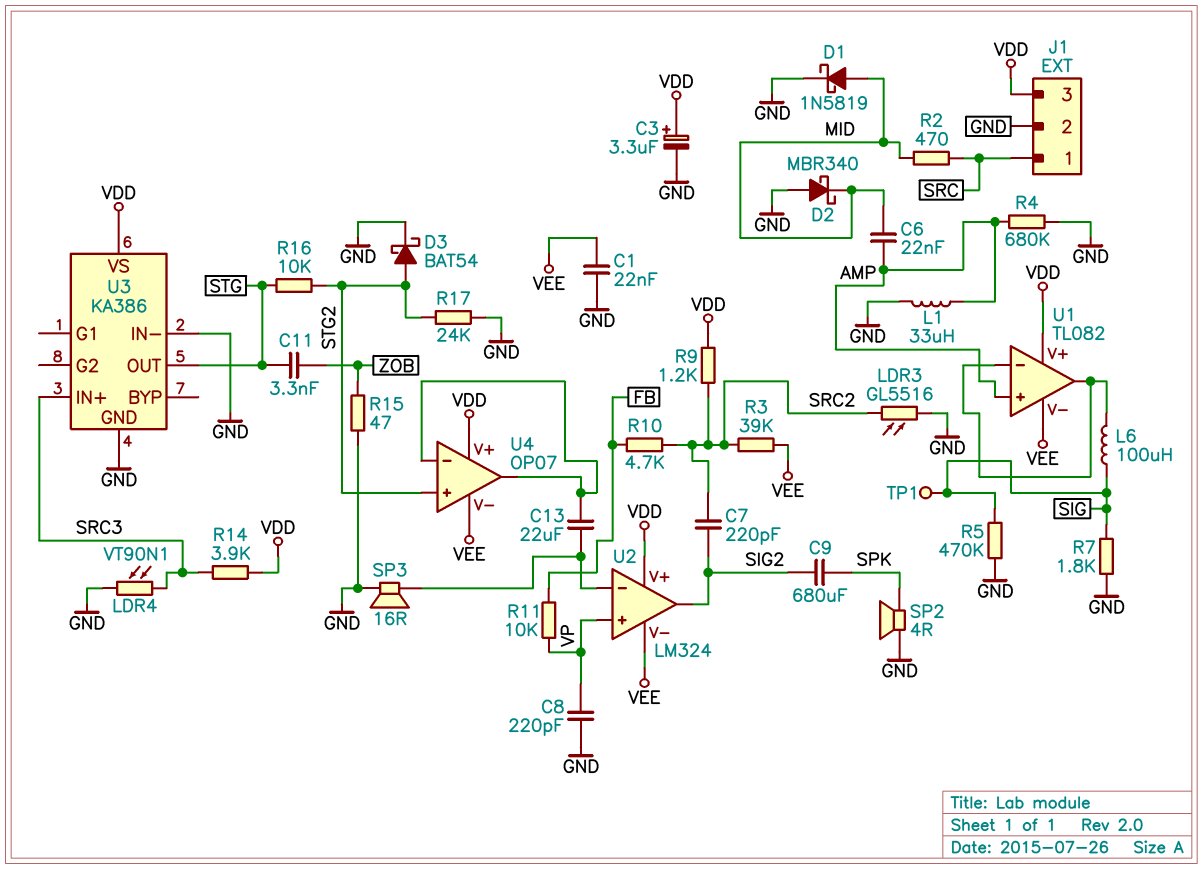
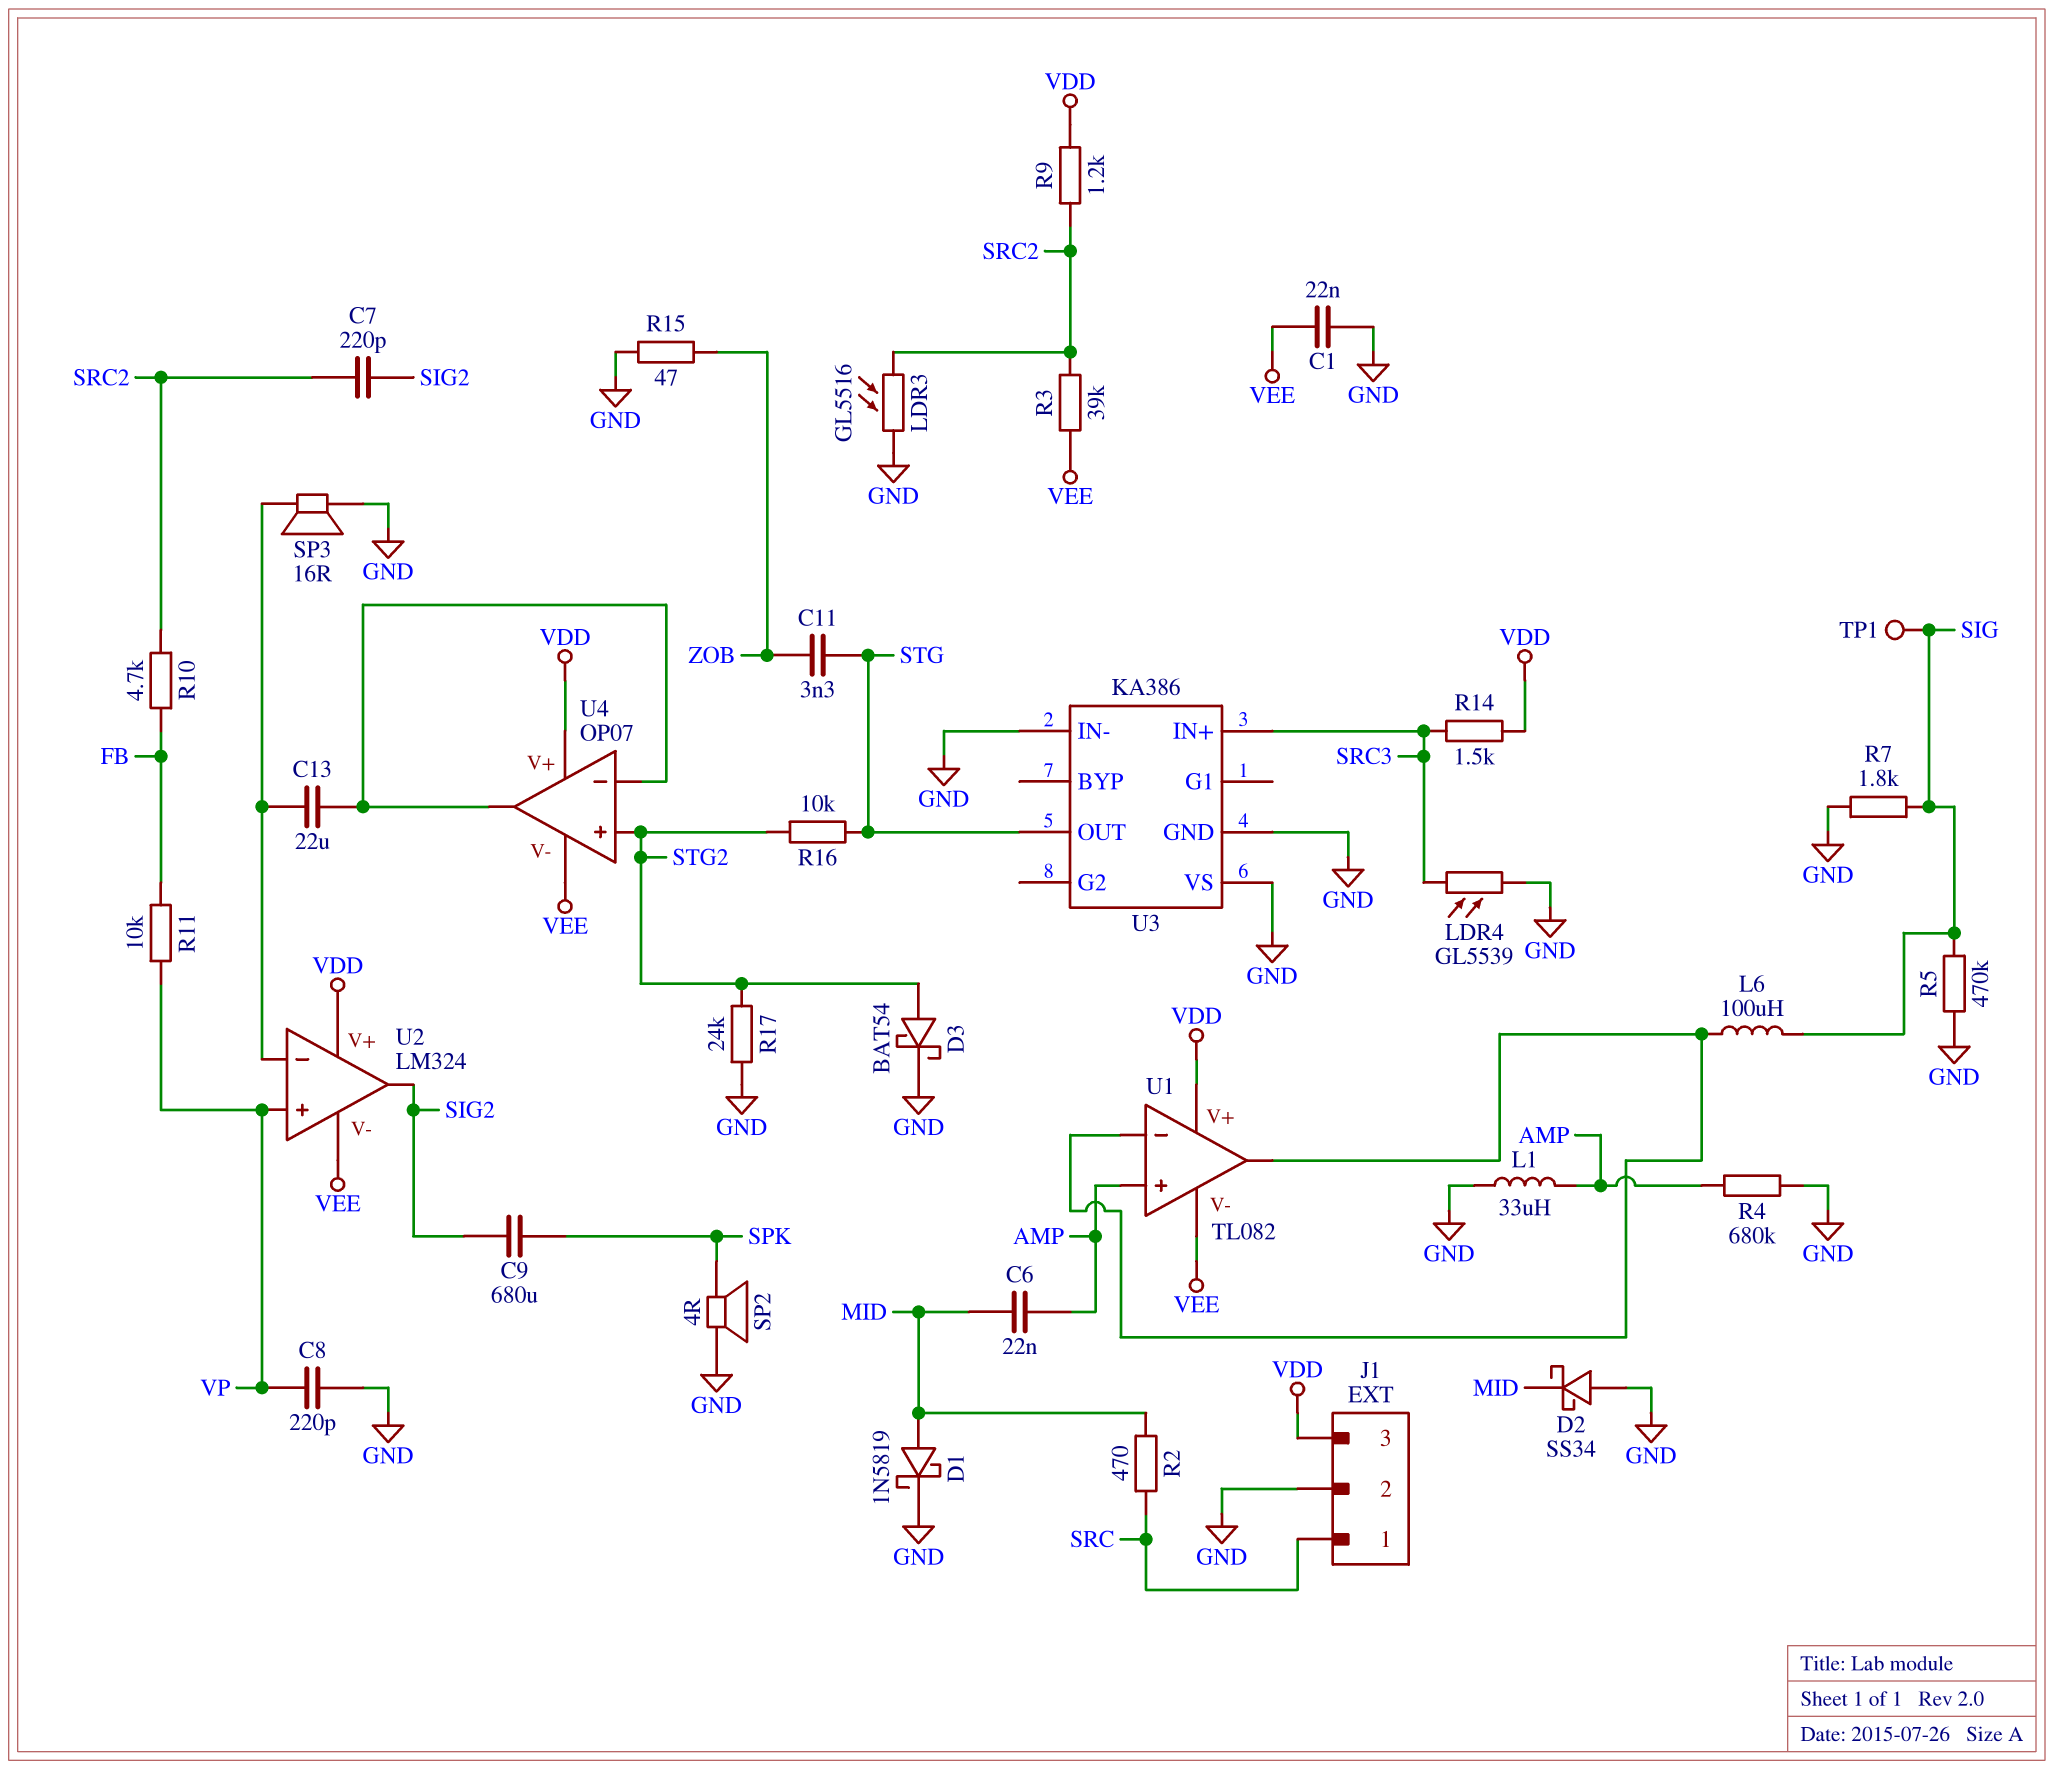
C3: 3.3uF (plus VDD, minus GND) -> none
D2: schottky MBR340 (A GND, K MID) -> schottky SS34 (A GND, K MID)
LDR4: VT90N1 (GND, SRC3) -> GL5539 (GND, SRC3)
R14: 3.9k (SRC3, VDD) -> 1.5k (SRC3, VDD)
U3 pin VS: VDD -> GND

